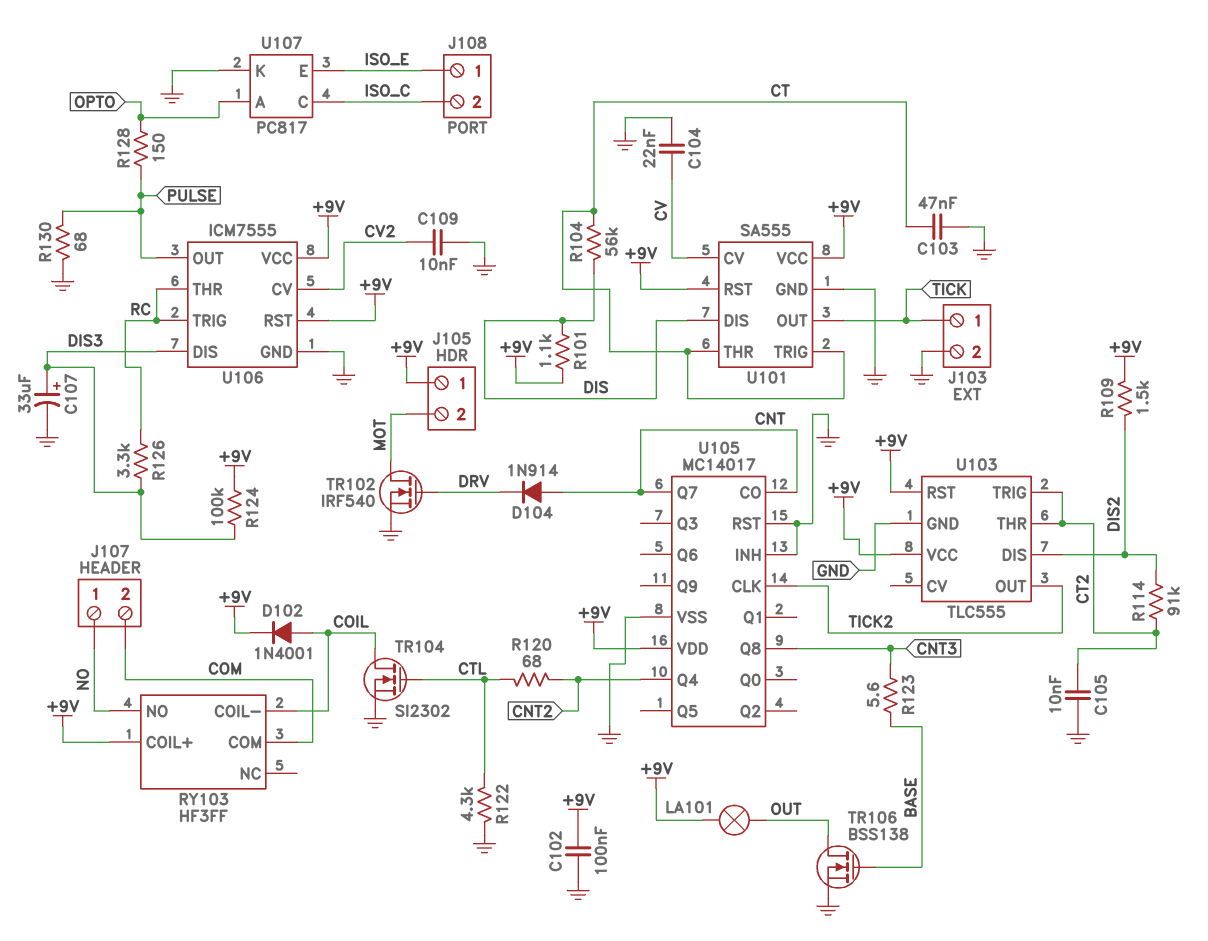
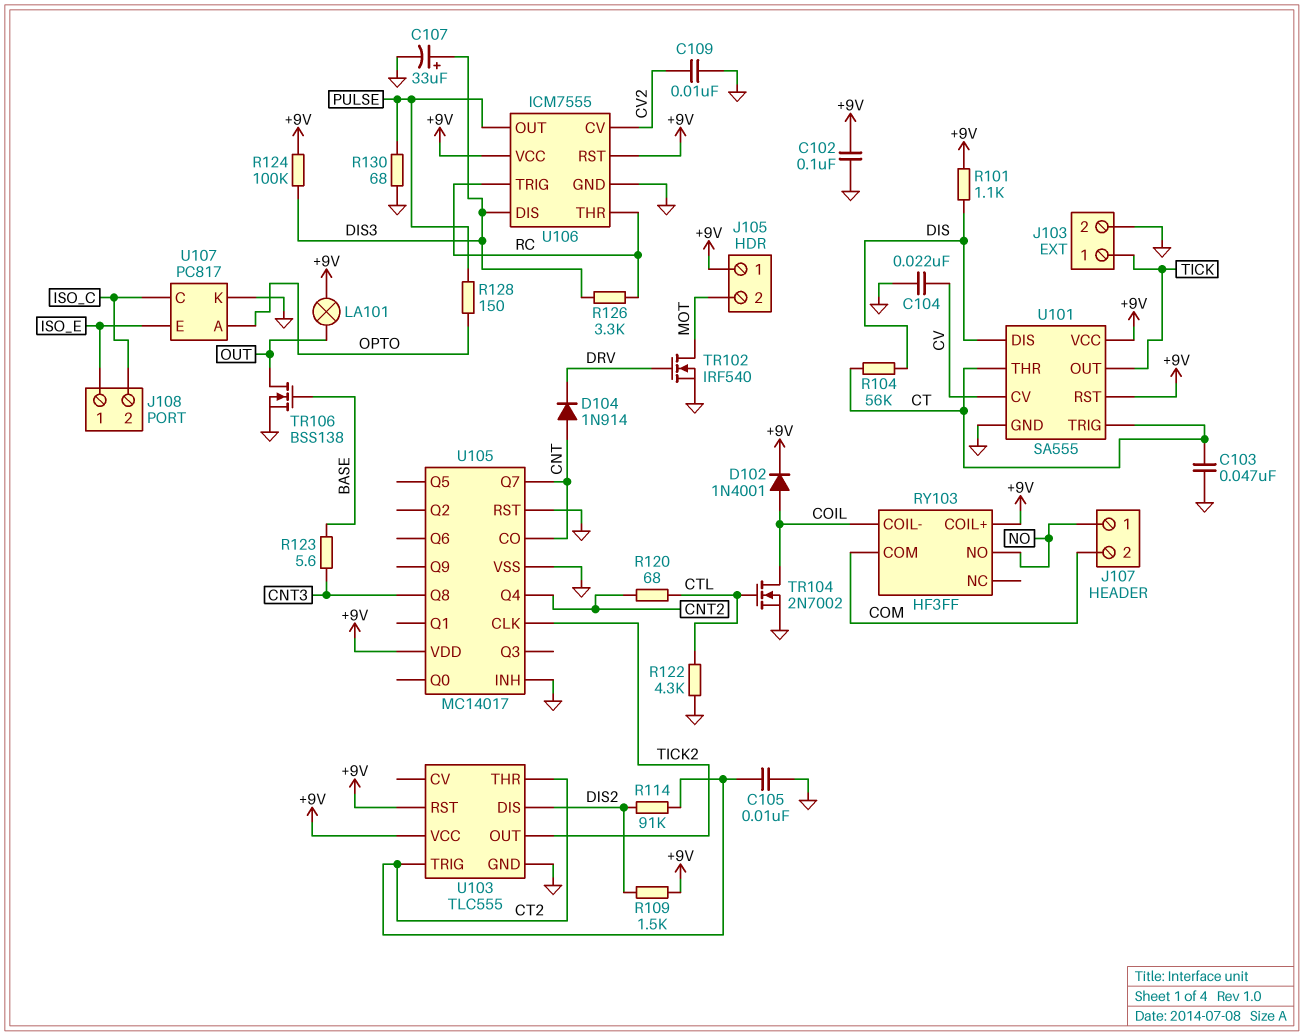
TR104: NMOS SI2302 (G CTL, D COIL, S GND) -> NMOS 2N7002 (G CTL, D COIL, S GND)

